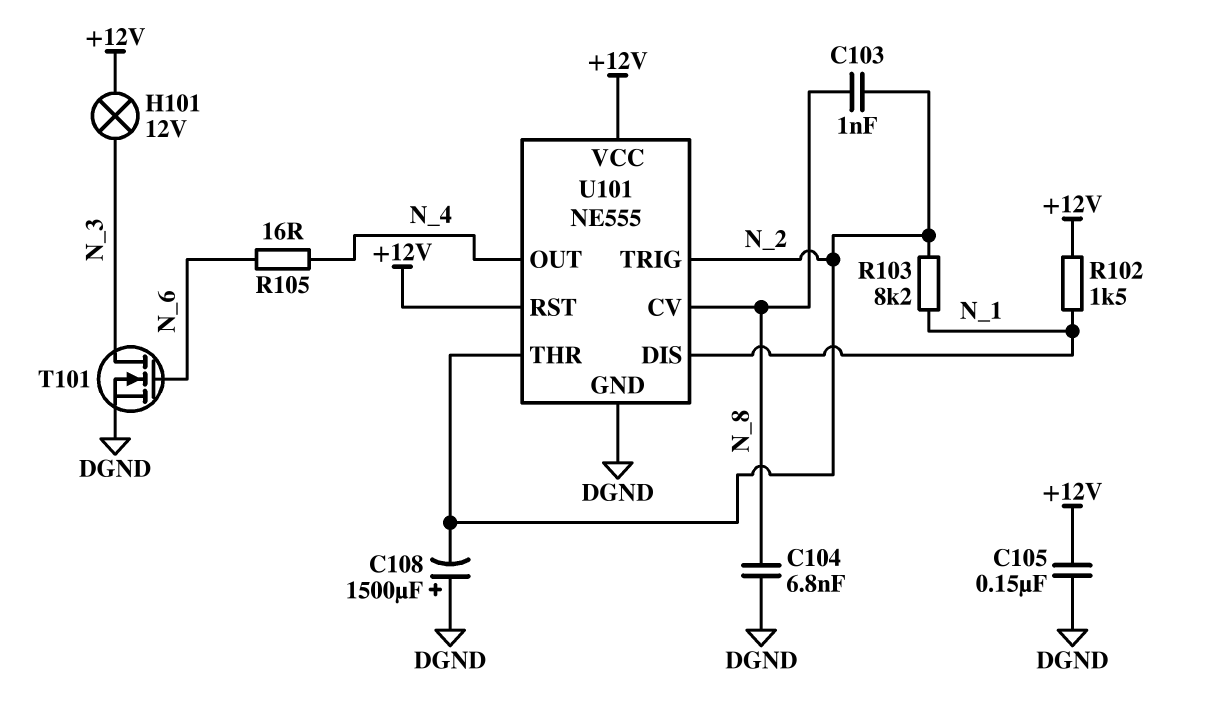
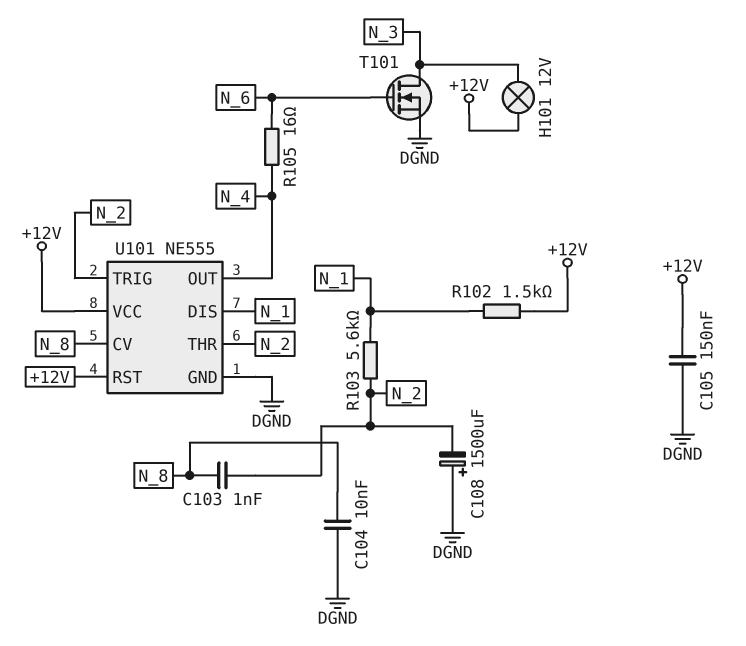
C104: 6.8nF (DGND, N_8) -> 10nF (DGND, N_8)
R103: 8.2k (N_1, N_2) -> 5.6k (N_1, N_2)

